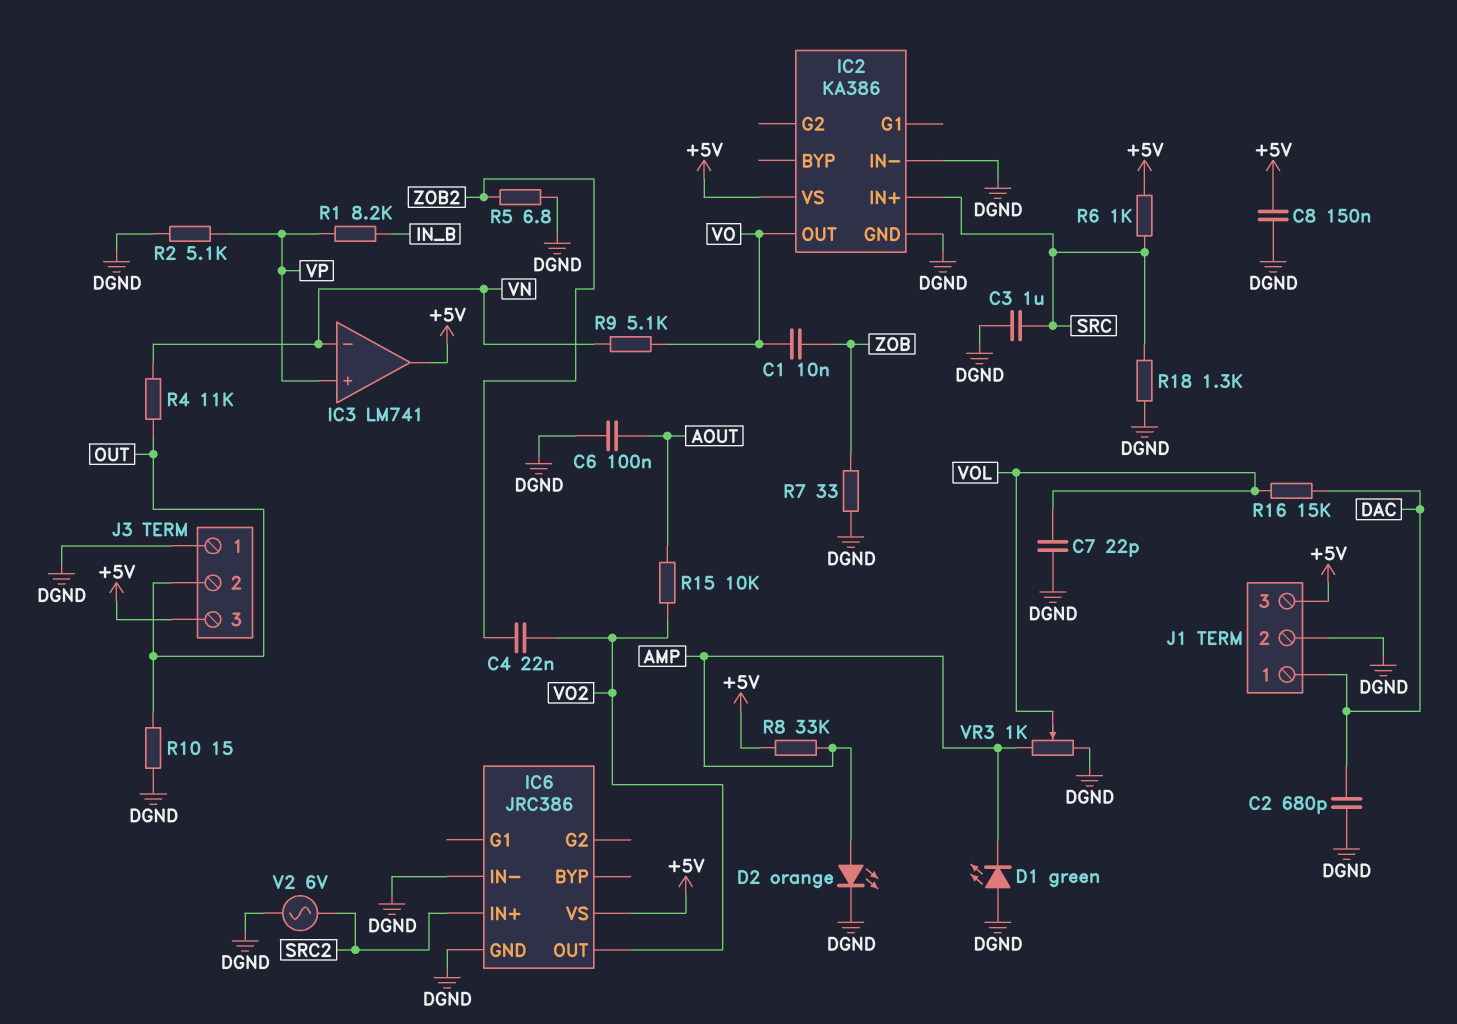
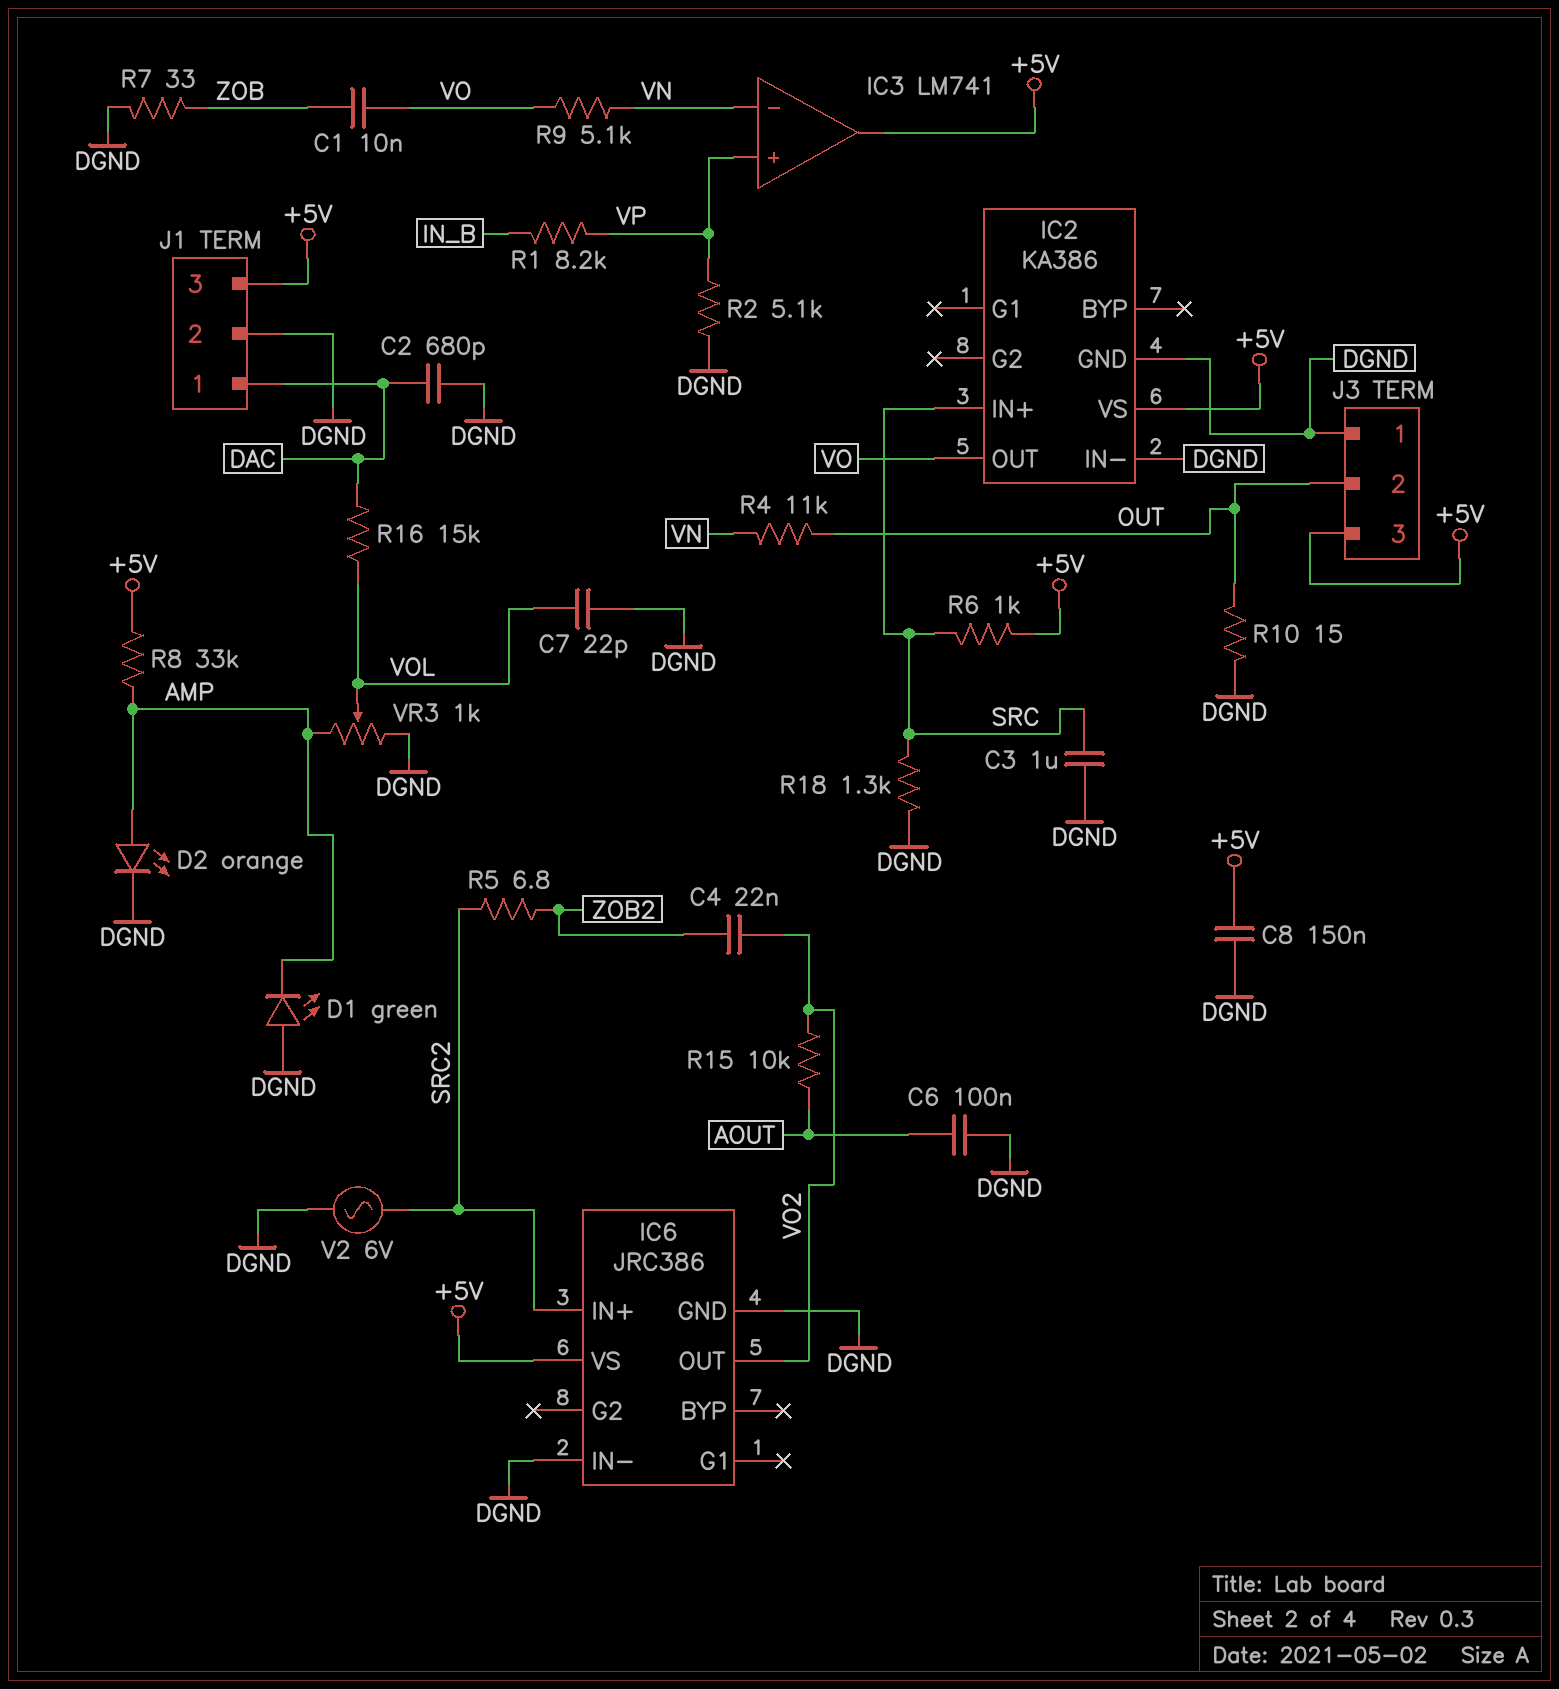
R5: 6.8 (DGND, ZOB2) -> 6.8 (SRC2, ZOB2)

